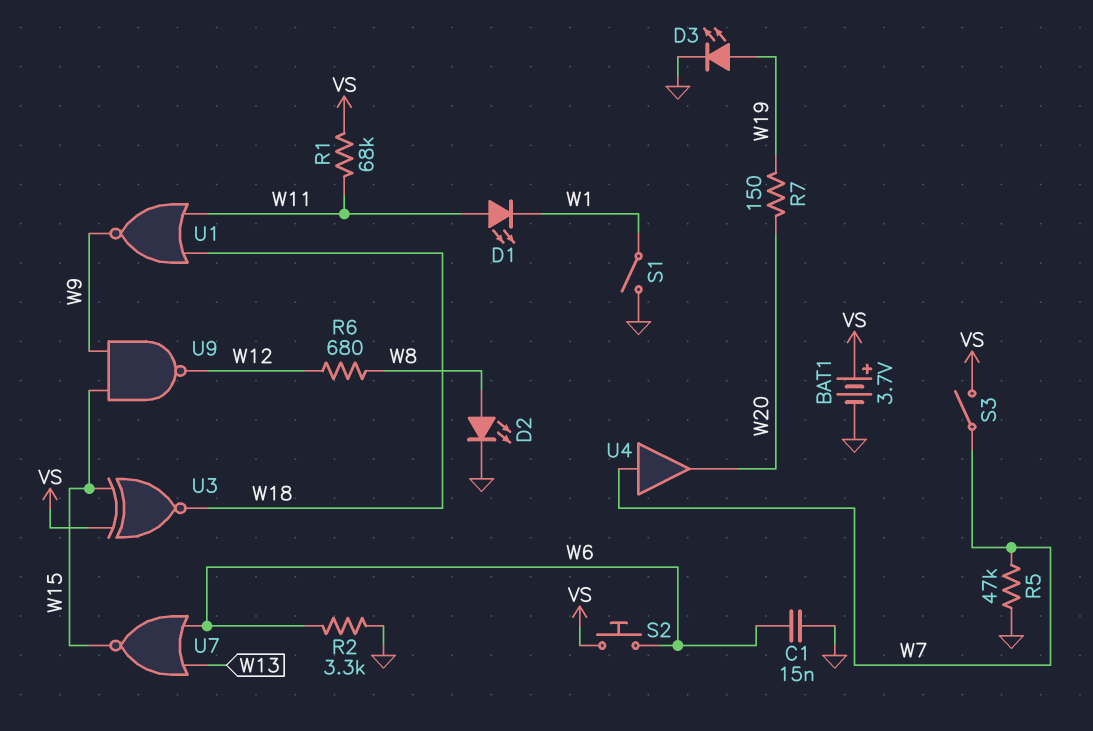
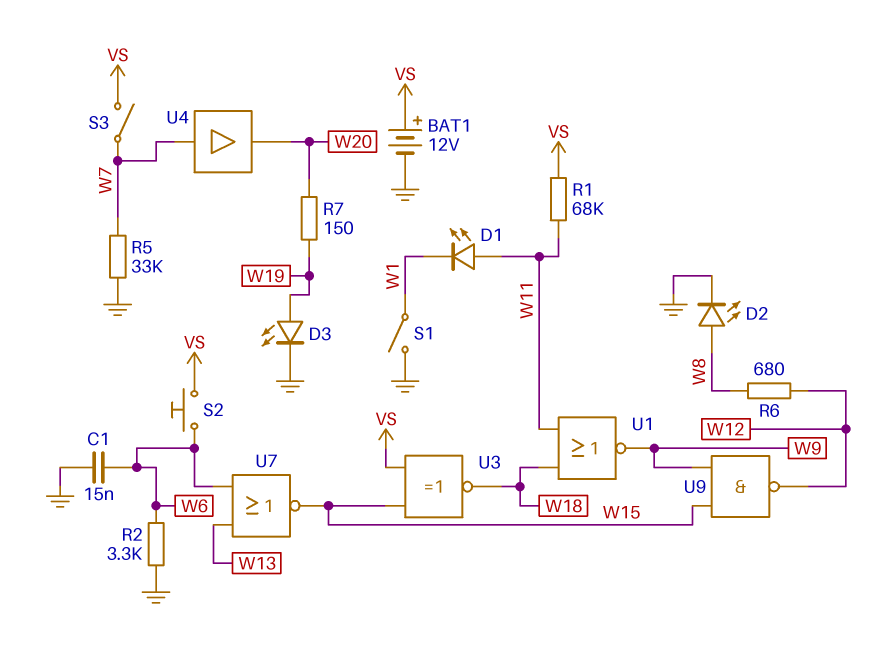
BAT1: 3.7V (plus VS, minus GND) -> 12V (plus VS, minus GND)
R5: 47k (GND, W7) -> 33k (GND, W7)

